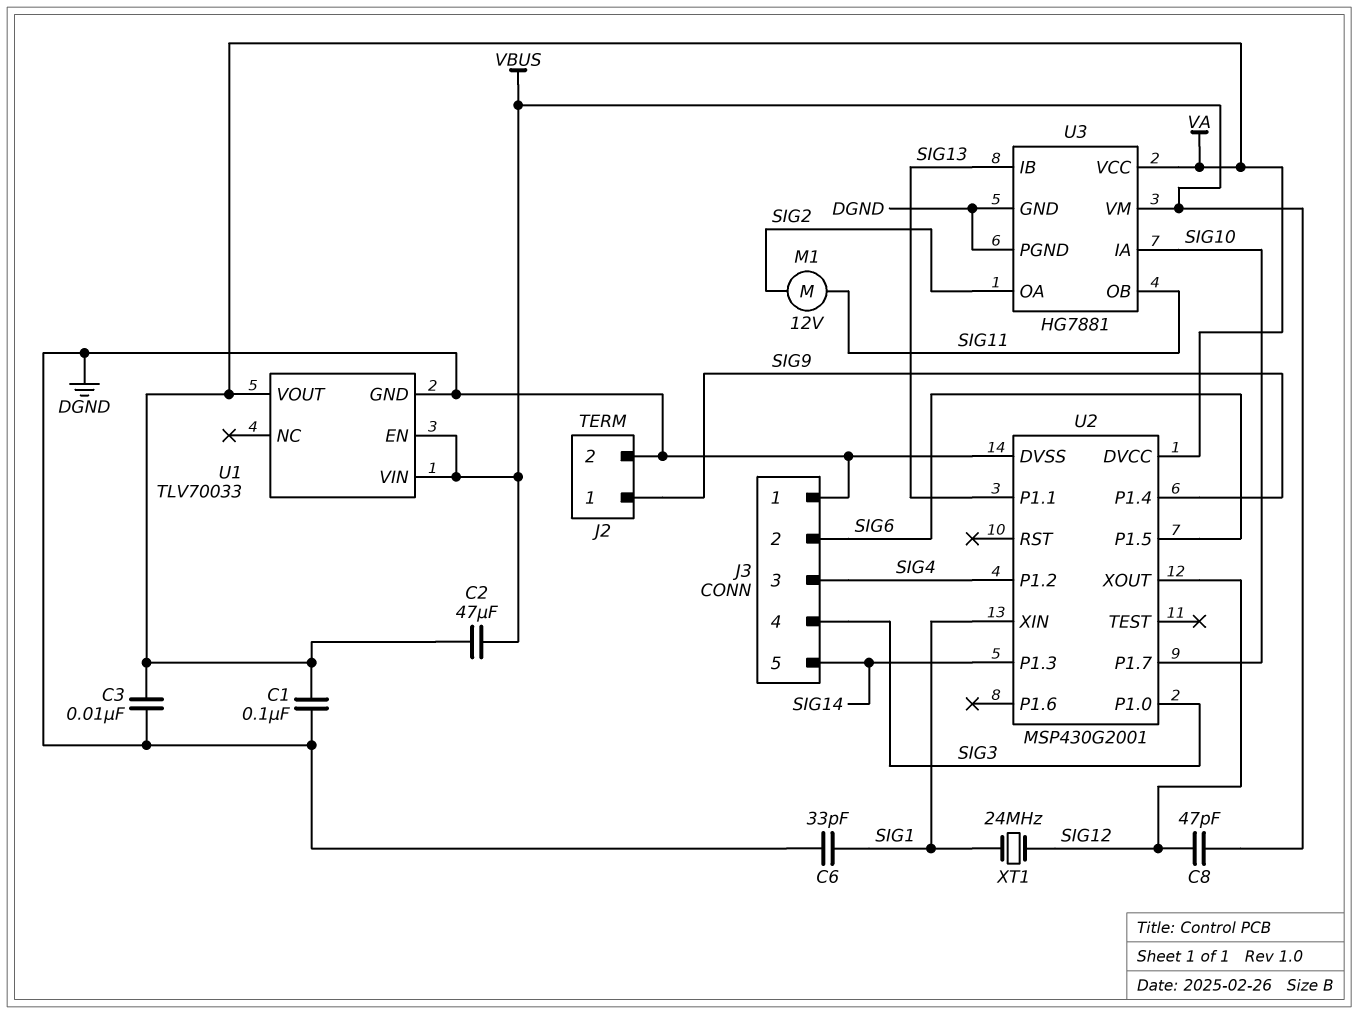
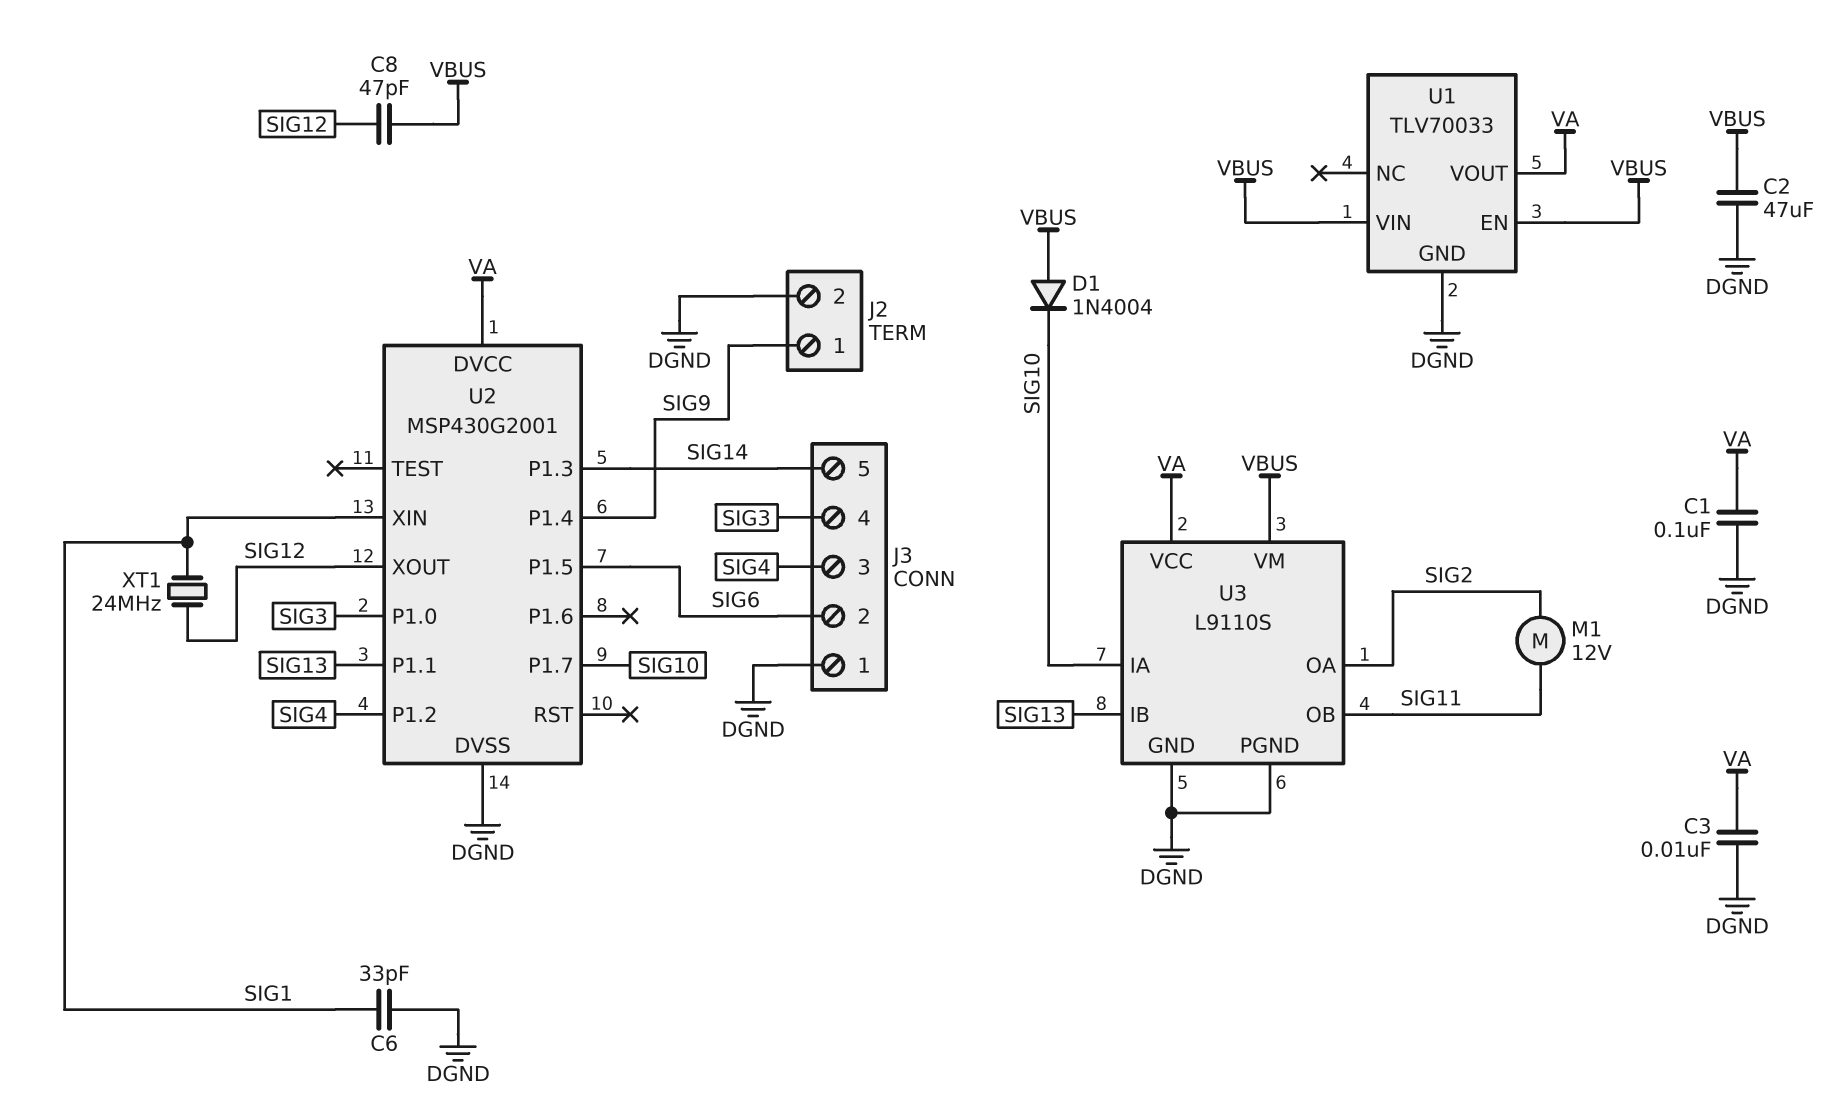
C2: 47uF (VA, VBUS) -> 47uF (DGND, VBUS)
D1: none -> diode 1N4004 (A VBUS, K SIG10)
U3: HG7881 -> L9110S

